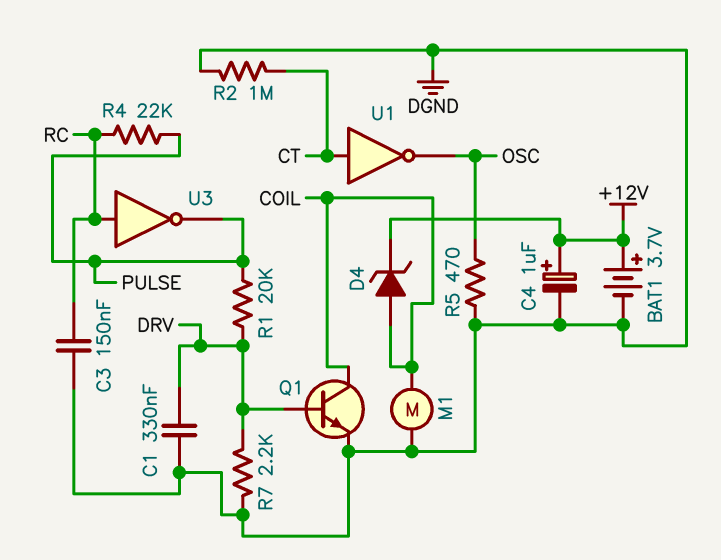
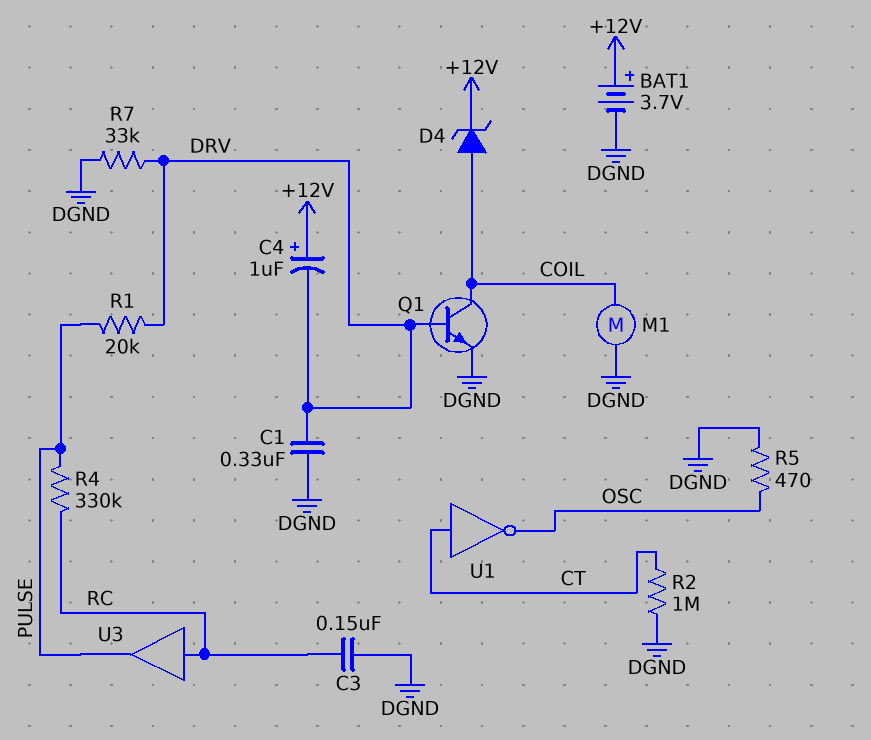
C4: 1uF (plus +12V, minus DGND) -> 1uF (plus +12V, minus DRV)
R4: 22k (PULSE, RC) -> 330k (PULSE, RC)
R7: 2.2k (DGND, DRV) -> 33k (DGND, DRV)
U3: NOT (in RC, out PULSE) -> buffer (in RC, out PULSE)

